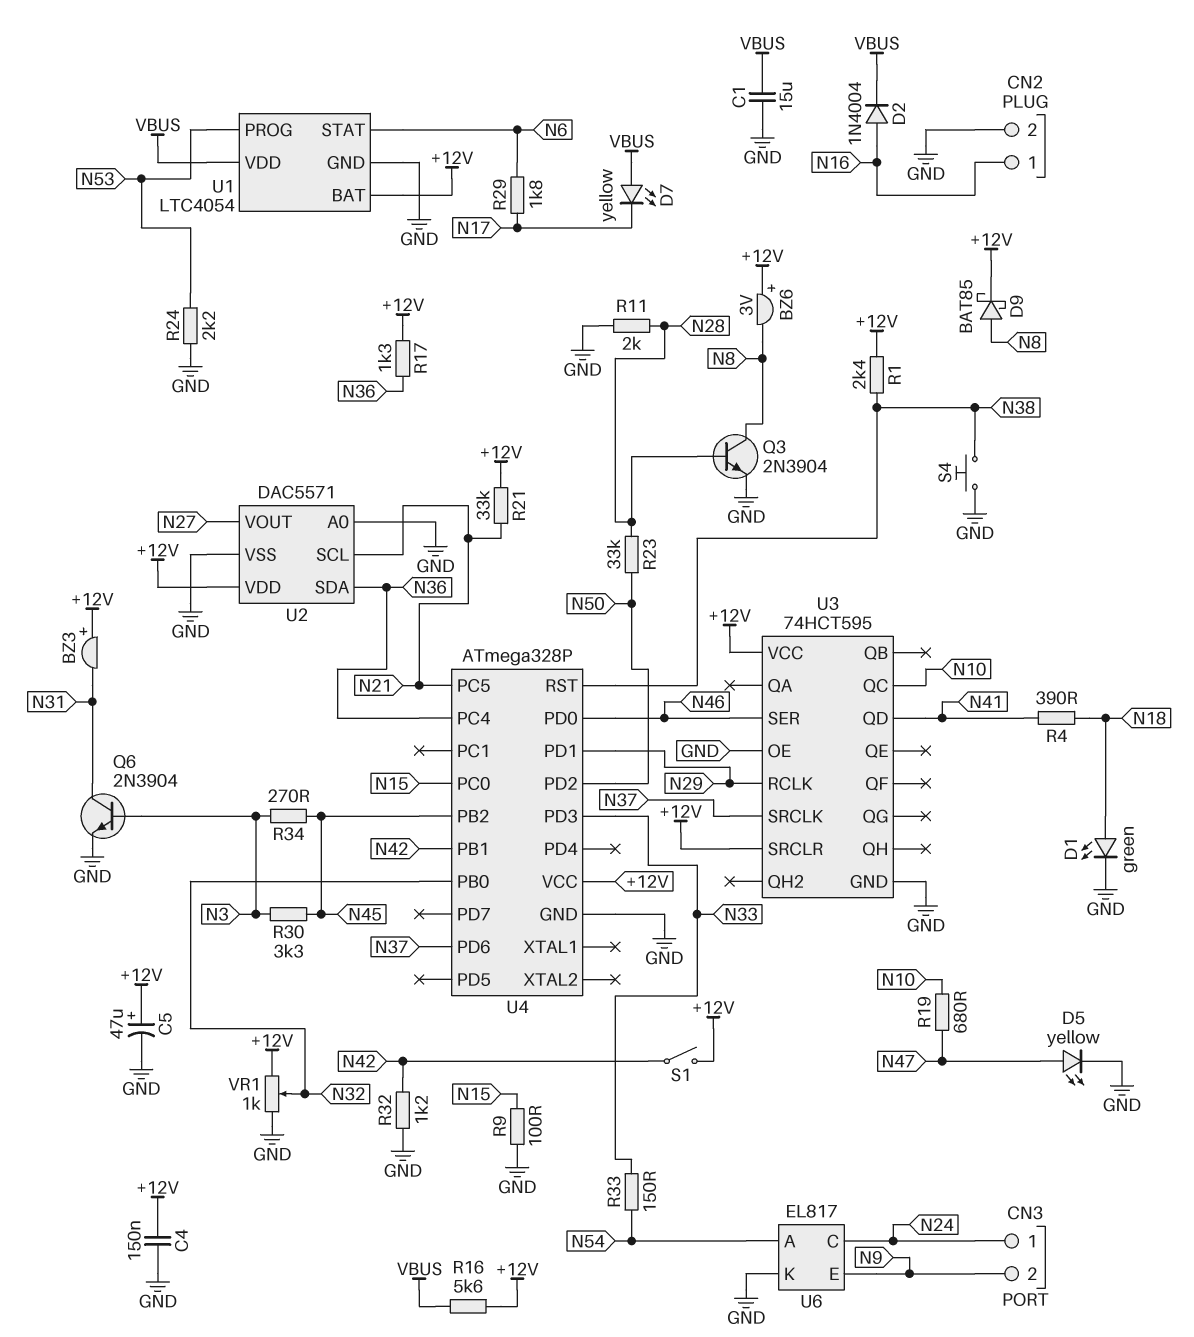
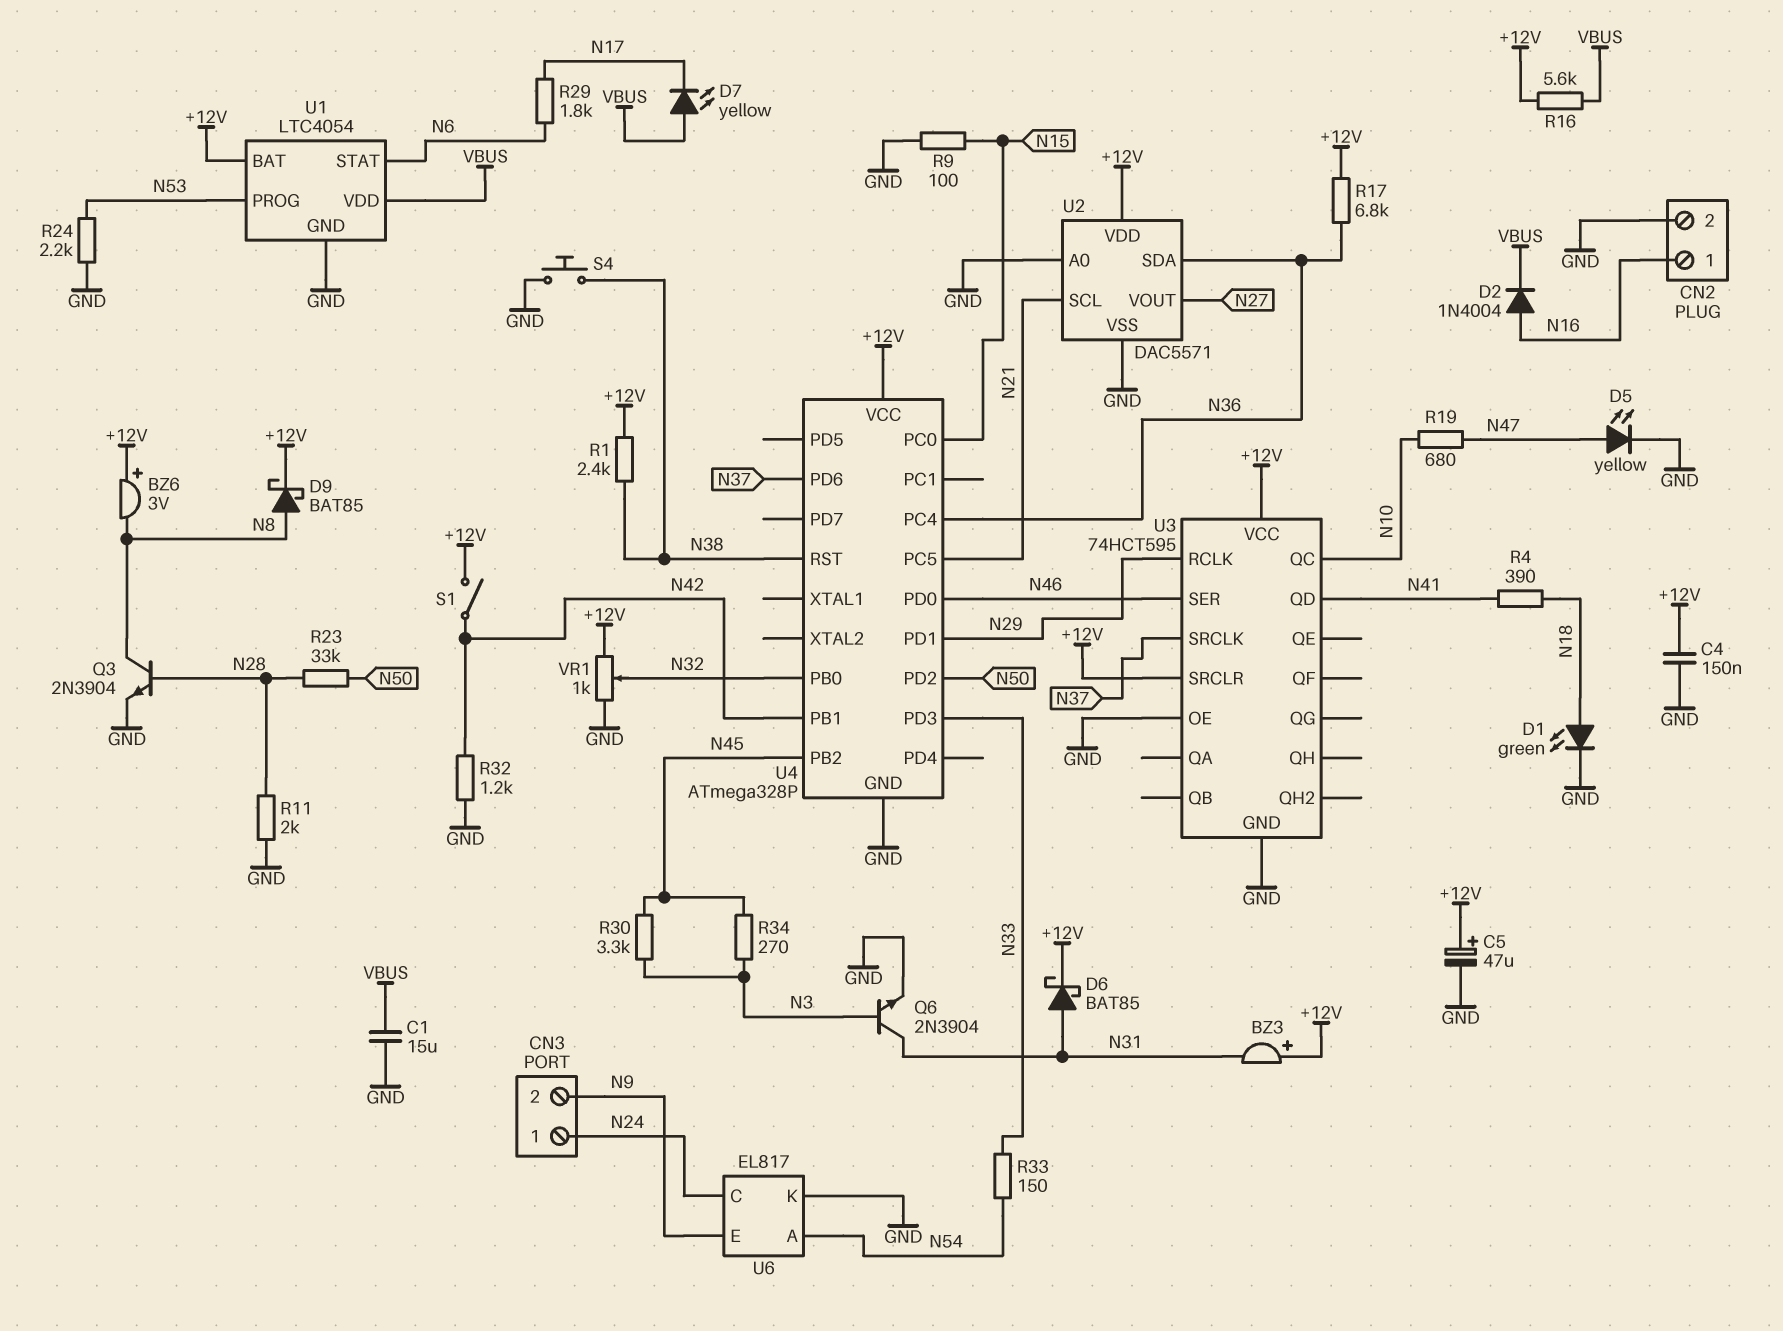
D6: none -> schottky BAT85 (A N31, K +12V)
R17: 1.3k (+12V, N36) -> 6.8k (+12V, N36)
R21: 33k (+12V, N21) -> none

